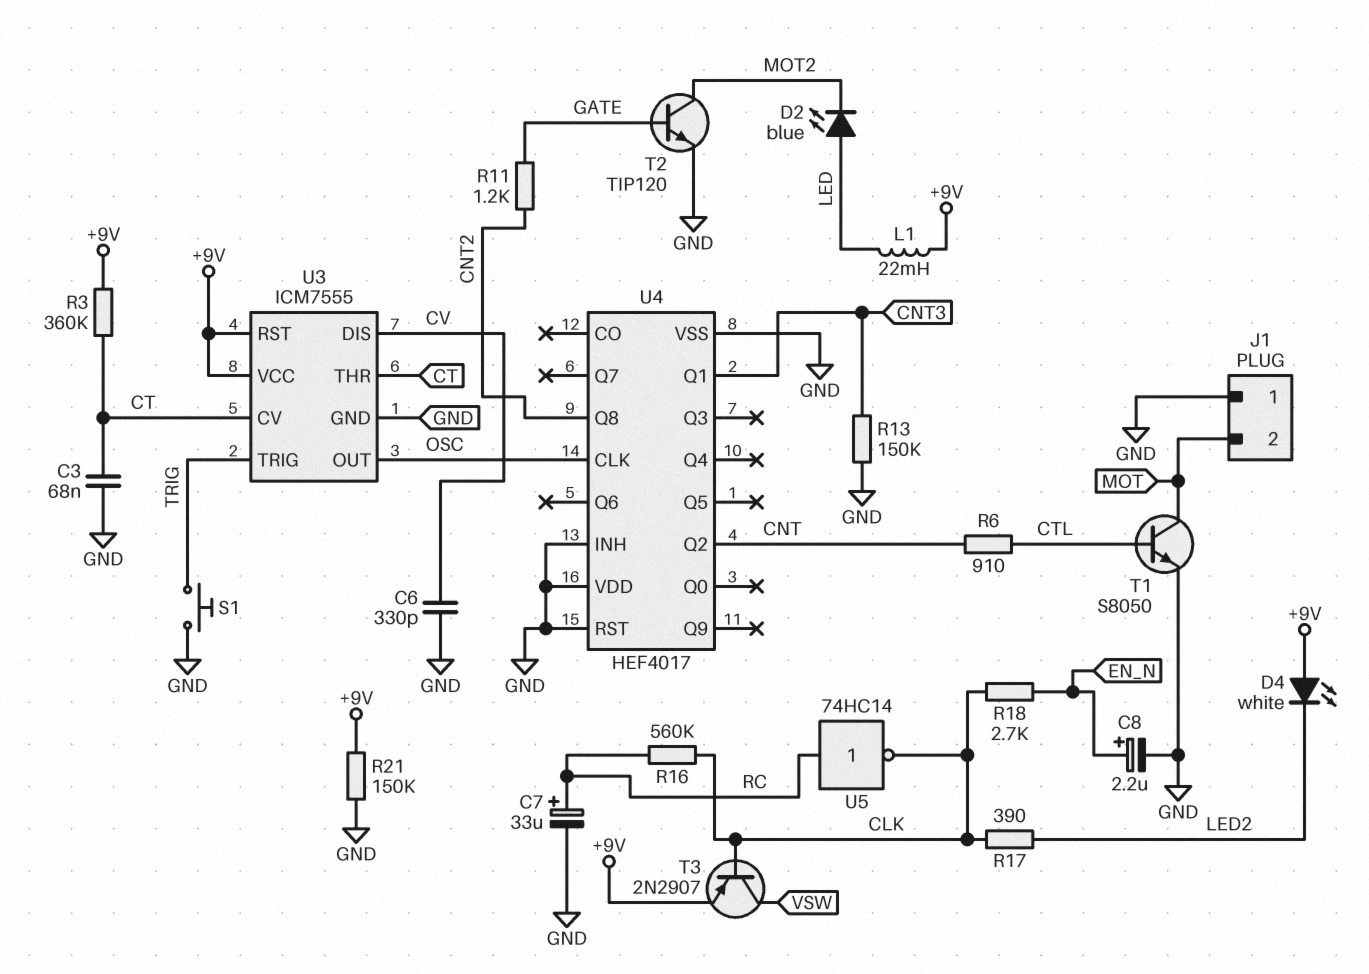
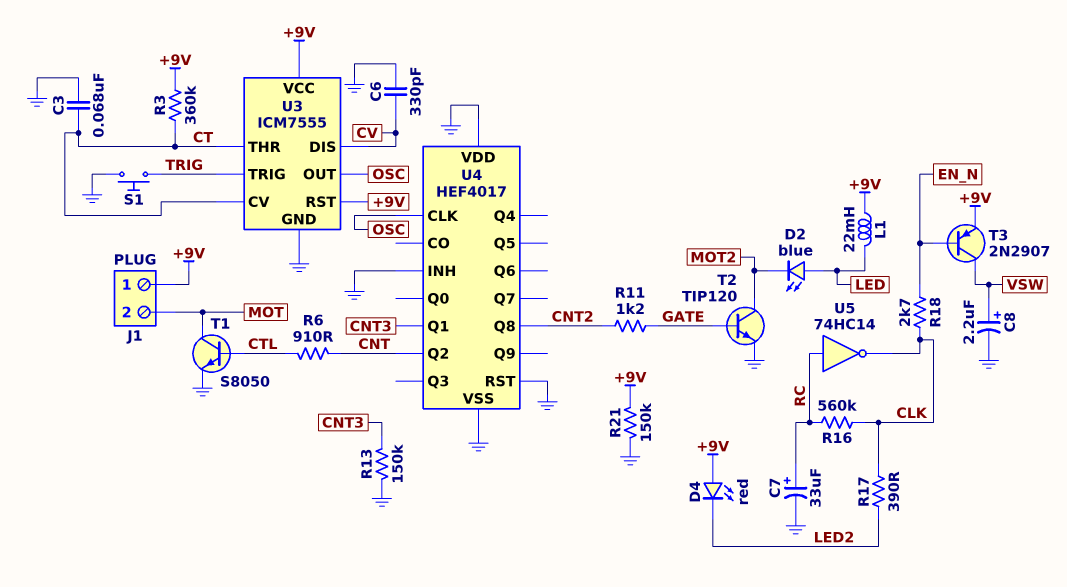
C8: 2.2uF (plus EN_N, minus GND) -> 2.2uF (plus VSW, minus GND)
D4: LED white (A +9V, K LED2) -> LED red (A +9V, K LED2)
J1 pin 1: GND -> +9V
T3: PNP 2N2907 (B CLK, C VSW, E +9V) -> PNP 2N2907 (B EN_N, C VSW, E +9V)

